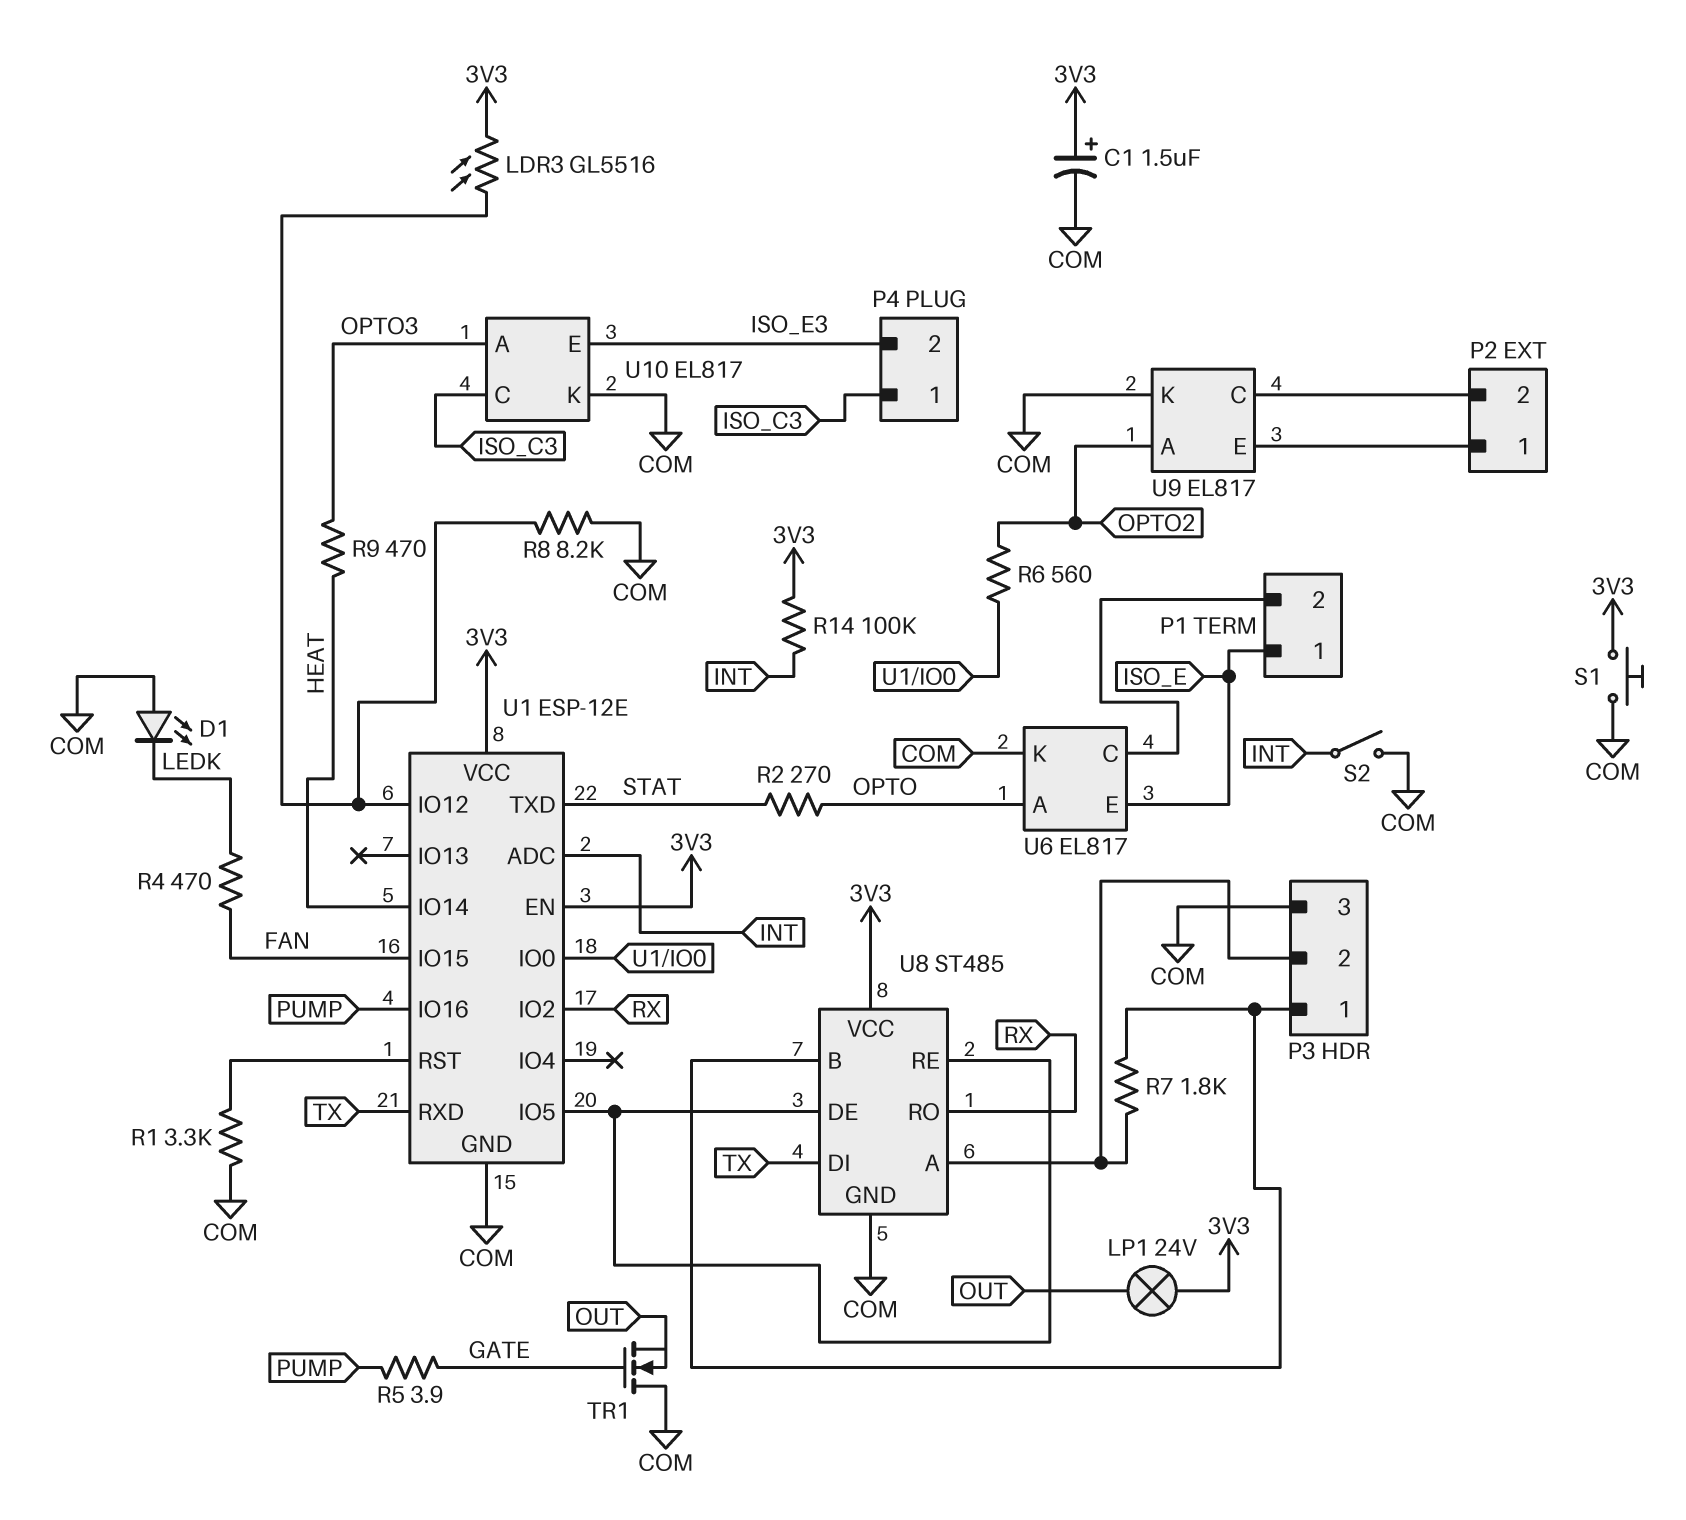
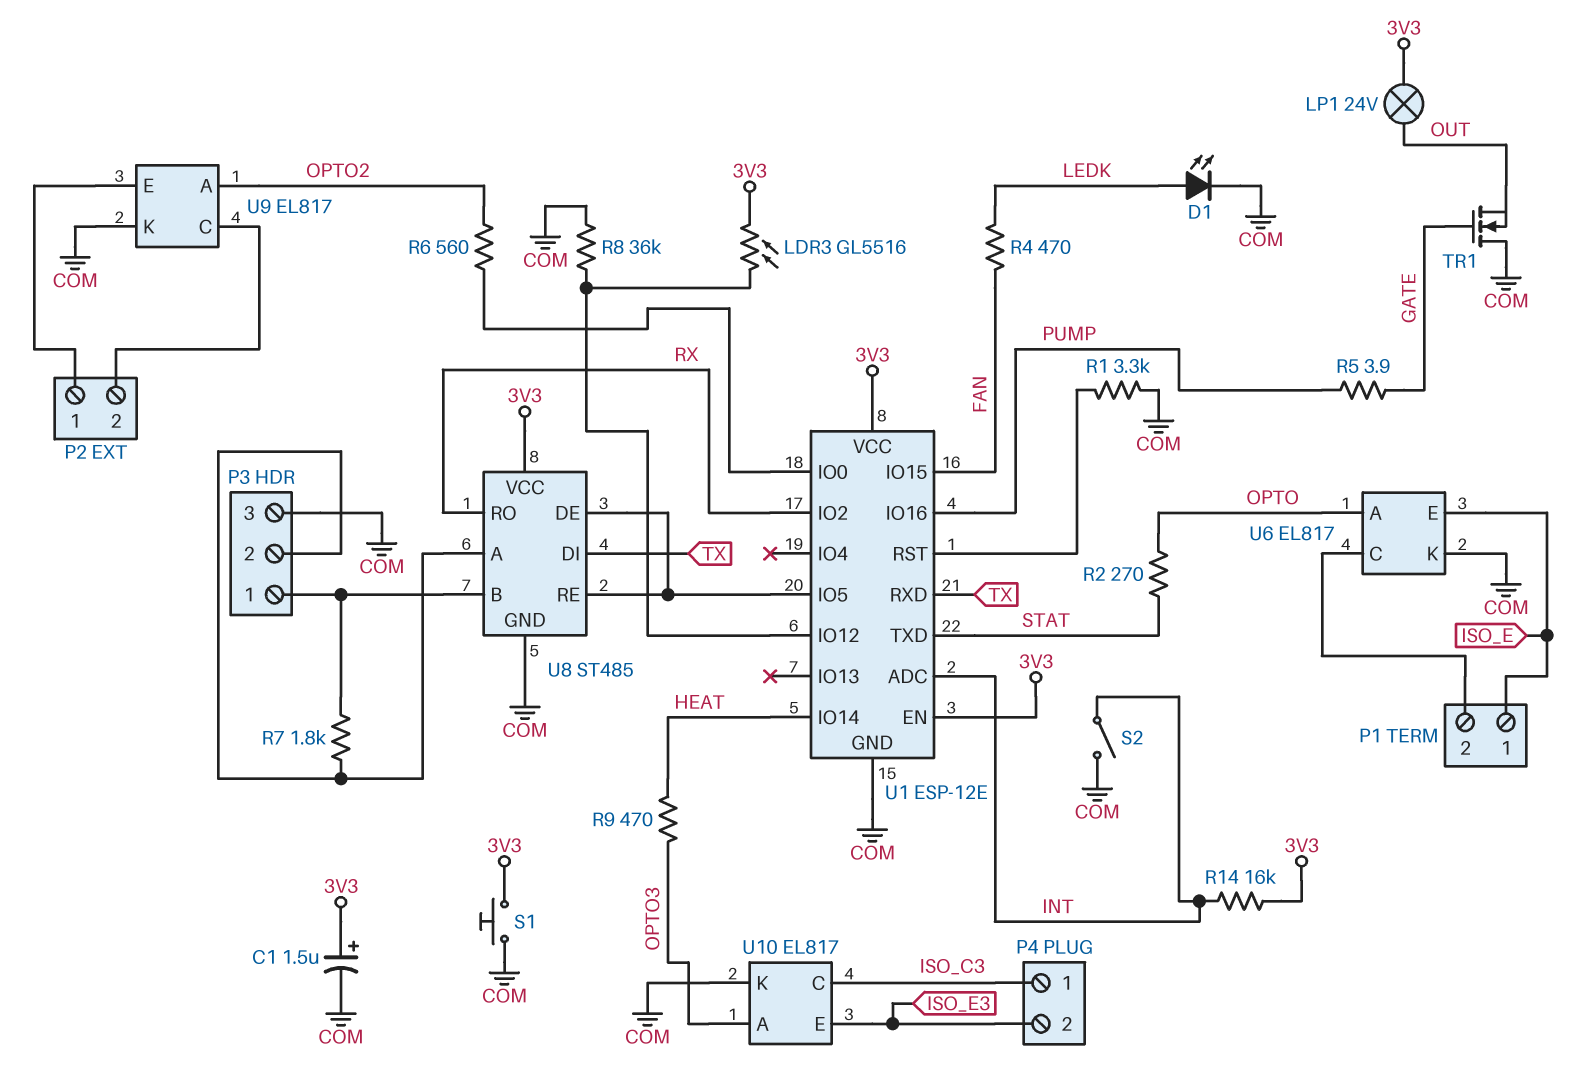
D1: LED (A COM, K LEDK) -> LED (A LEDK, K COM)
R8: 8.2k (COM, U1/IO12) -> 36k (COM, U1/IO12)
R14: 100k (3V3, INT) -> 16k (3V3, INT)

